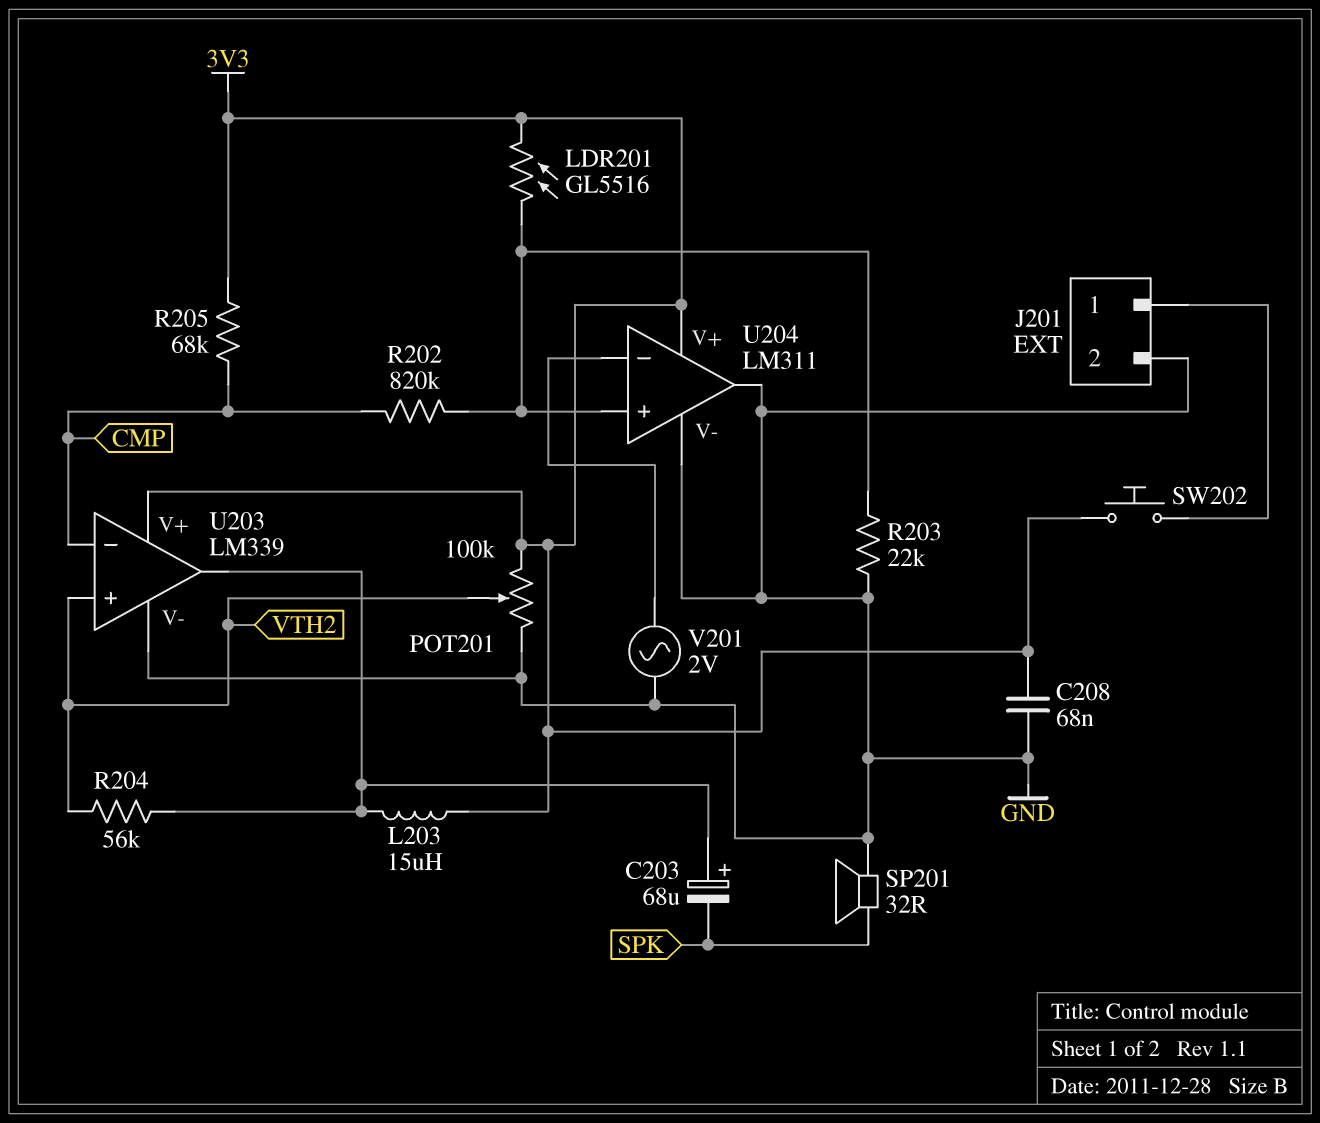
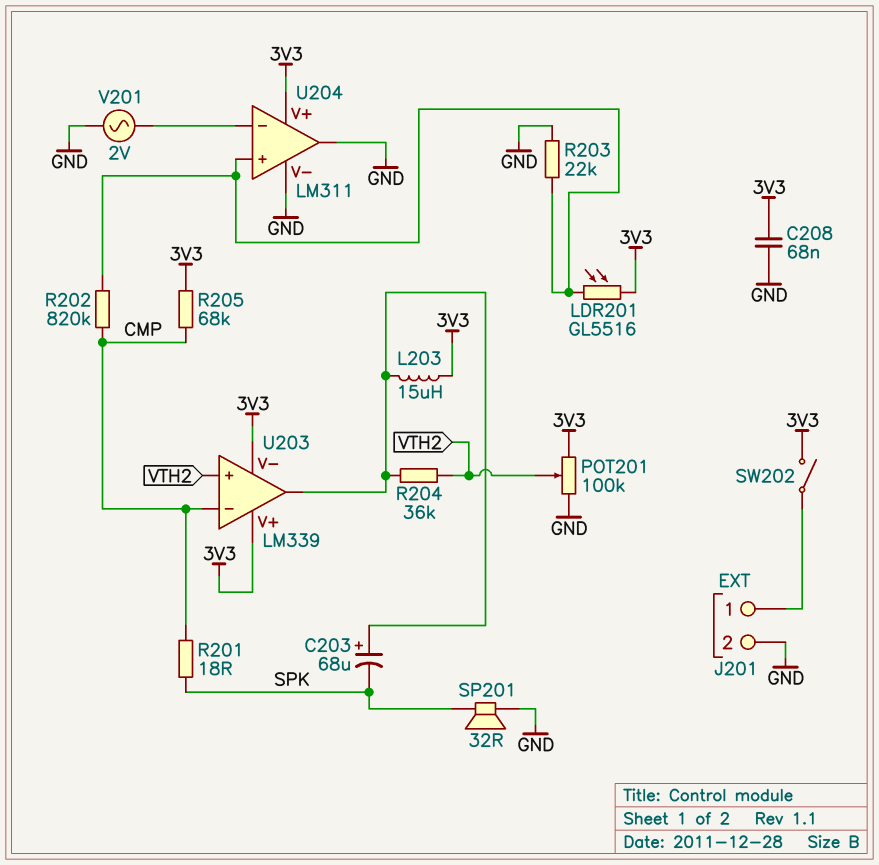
R201: none -> 18 (CMP, SPK)
R204: 56k (U203/out, VTH2) -> 36k (U203/out, VTH2)
SW202: button (3V3, J201/1) -> switch (3V3, J201/1)
U203 pin V-: GND -> 3V3

